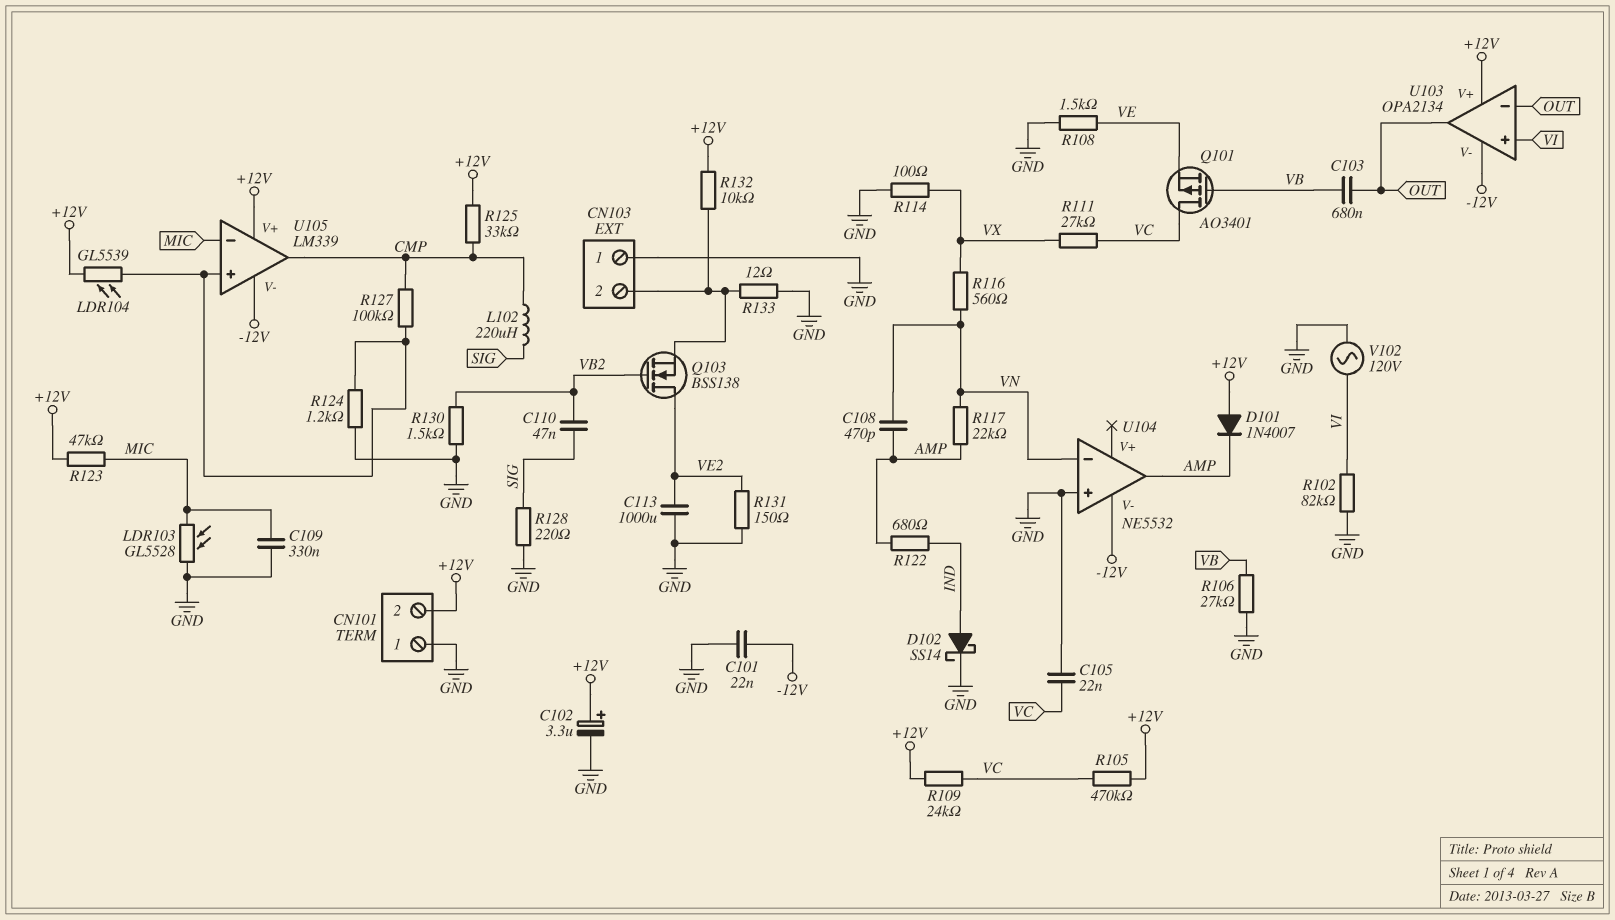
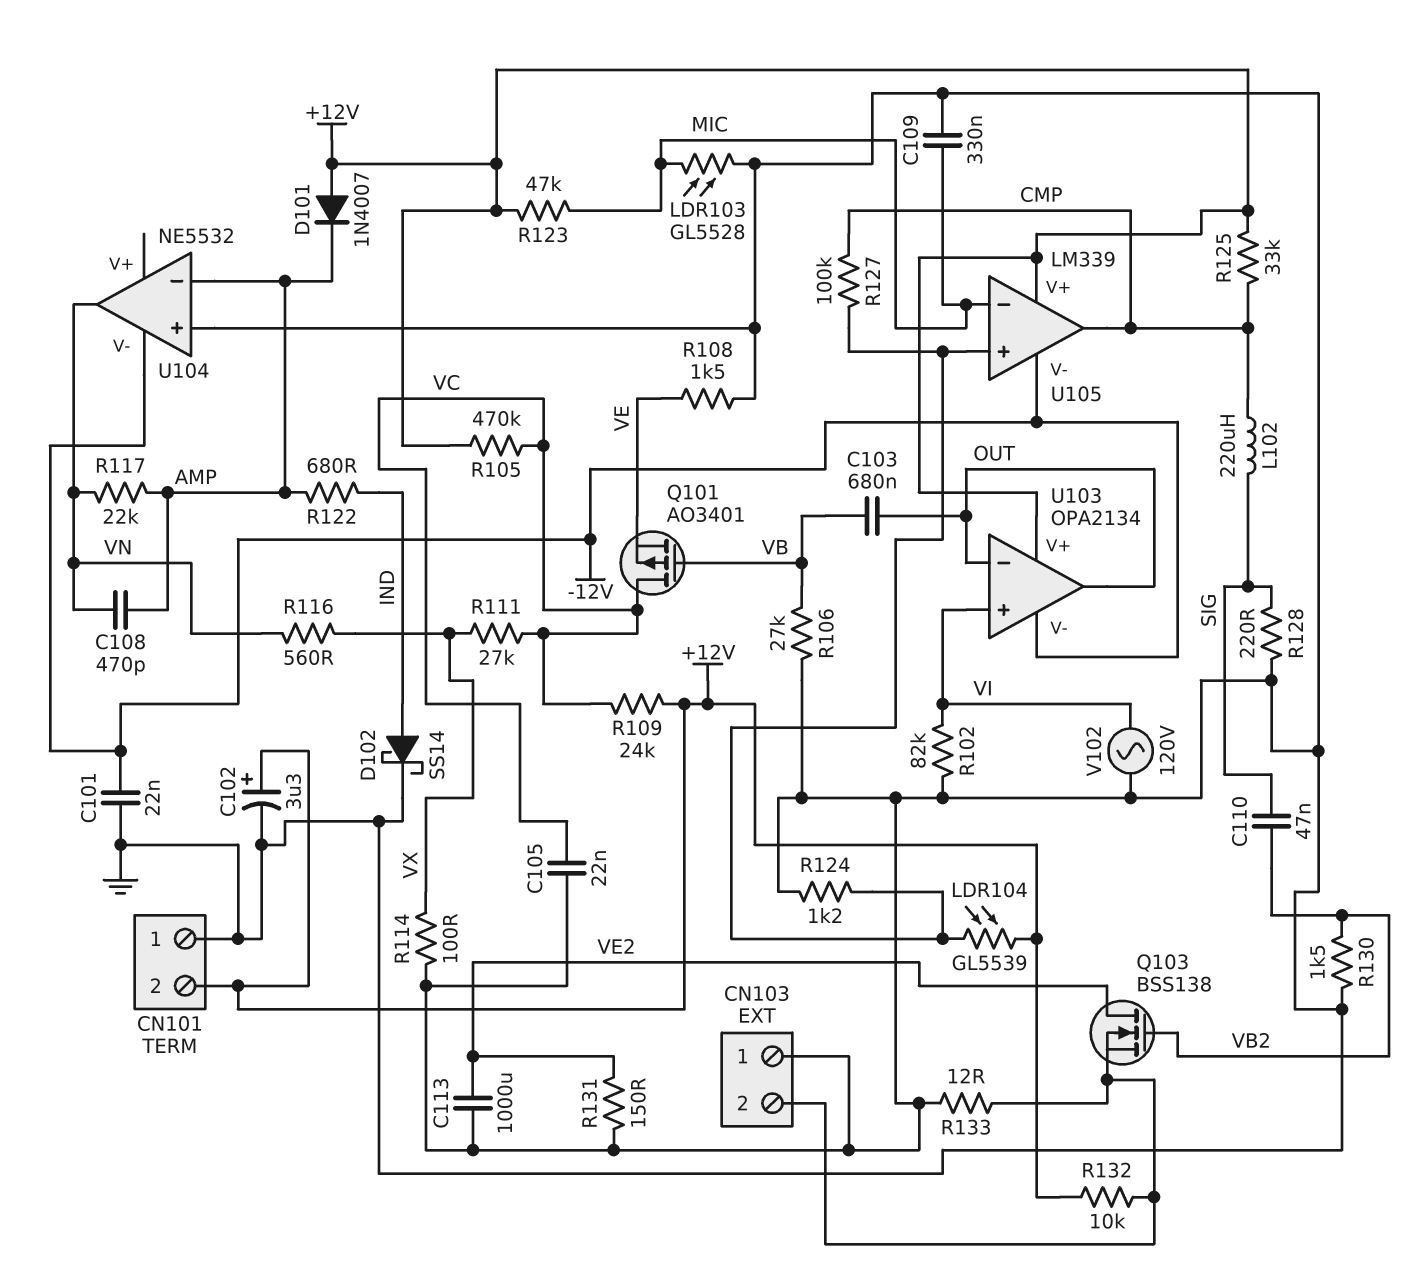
U104 pin in-: VN -> AMP
U104 pin out: AMP -> VN

